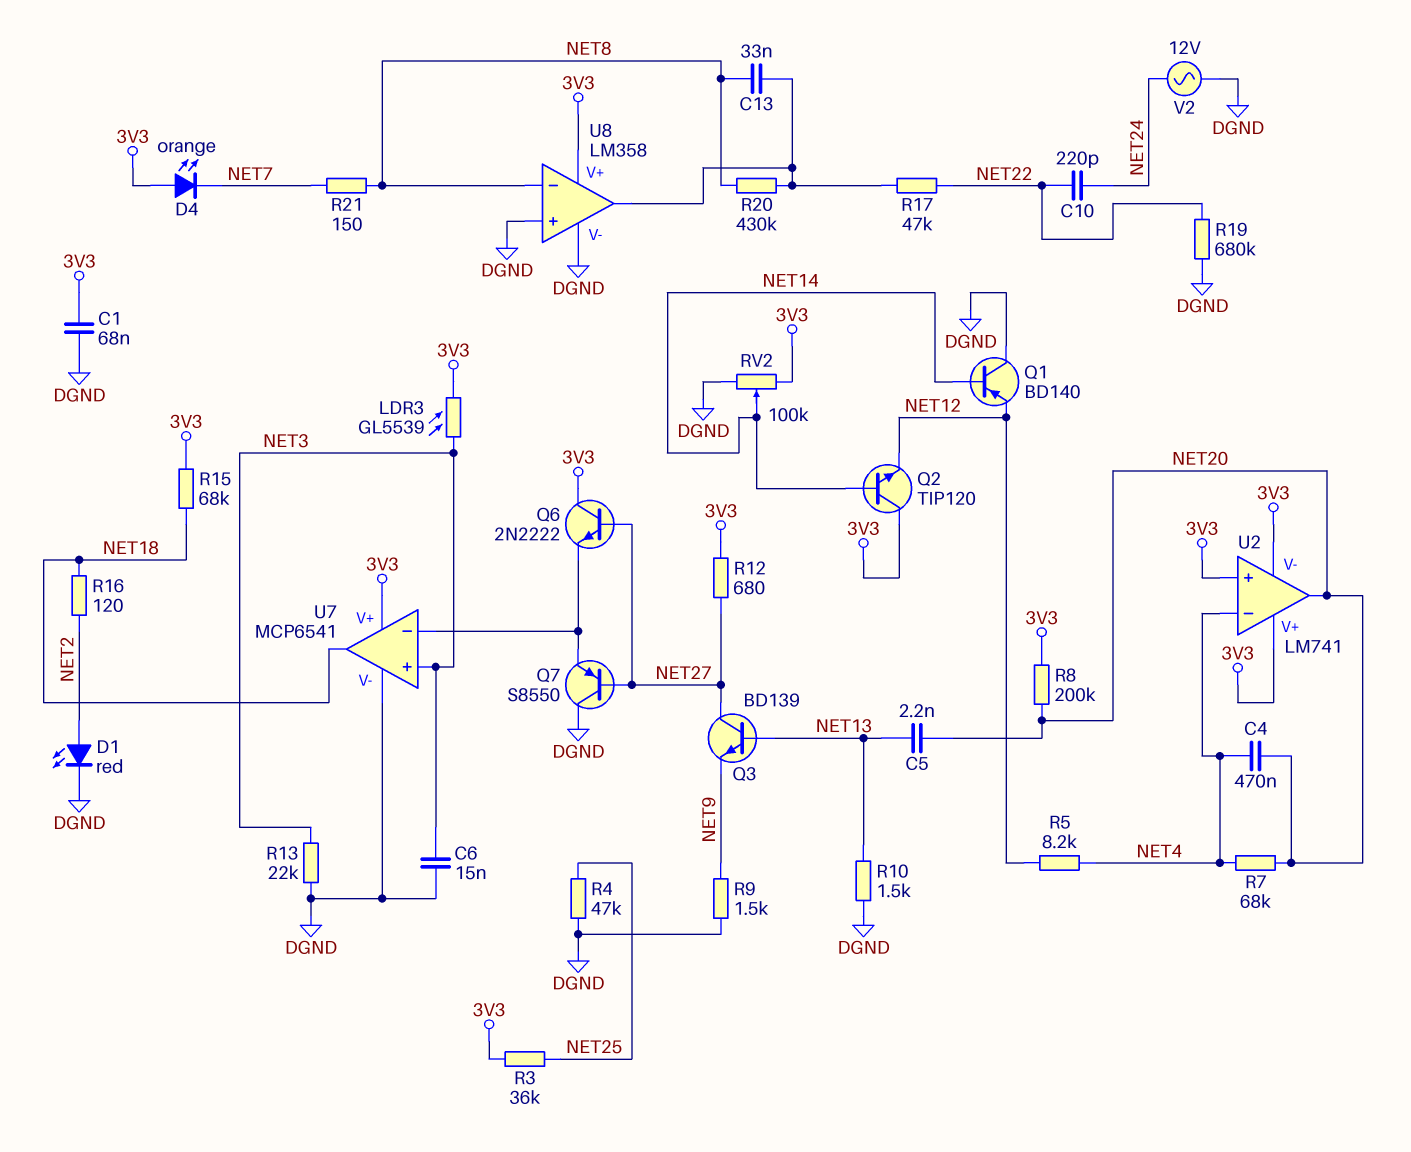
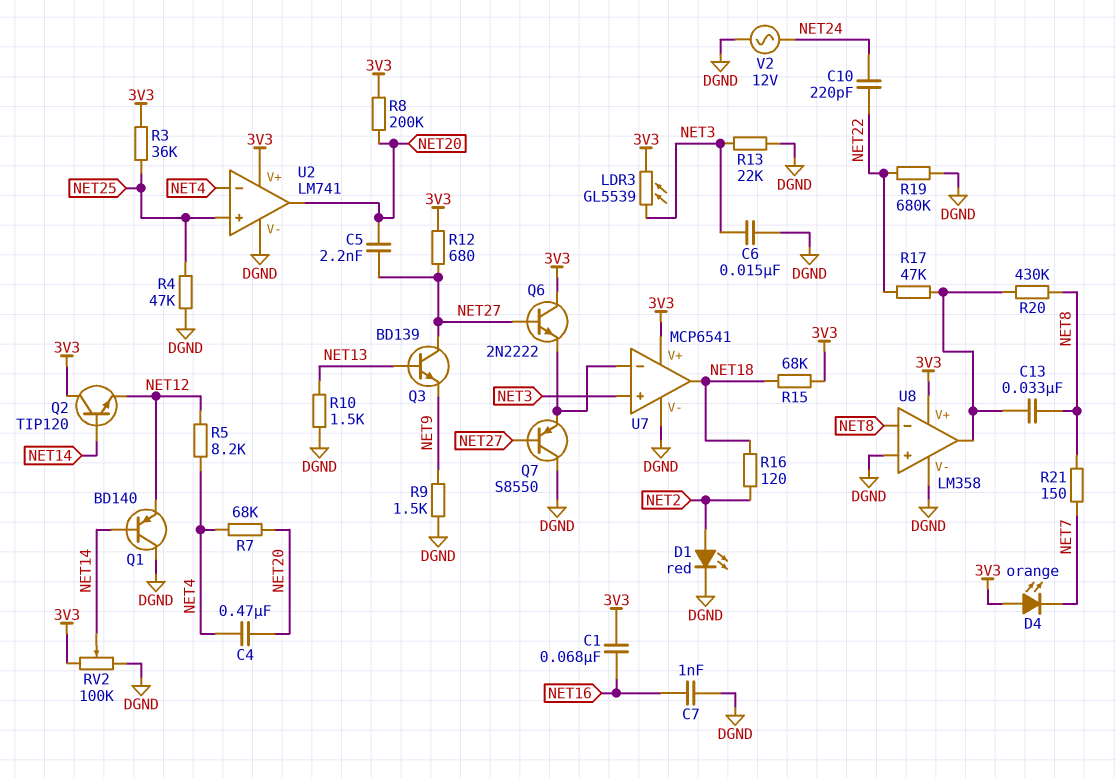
C1: 68nF (3V3, DGND) -> 68nF (3V3, NET16)
C5: 2.2nF (NET13, NET20) -> 2.2nF (NET20, NET27)
C7: none -> 1nF (DGND, NET16)
U2 pin V-: 3V3 -> DGND
U2 pin in+: 3V3 -> NET25

